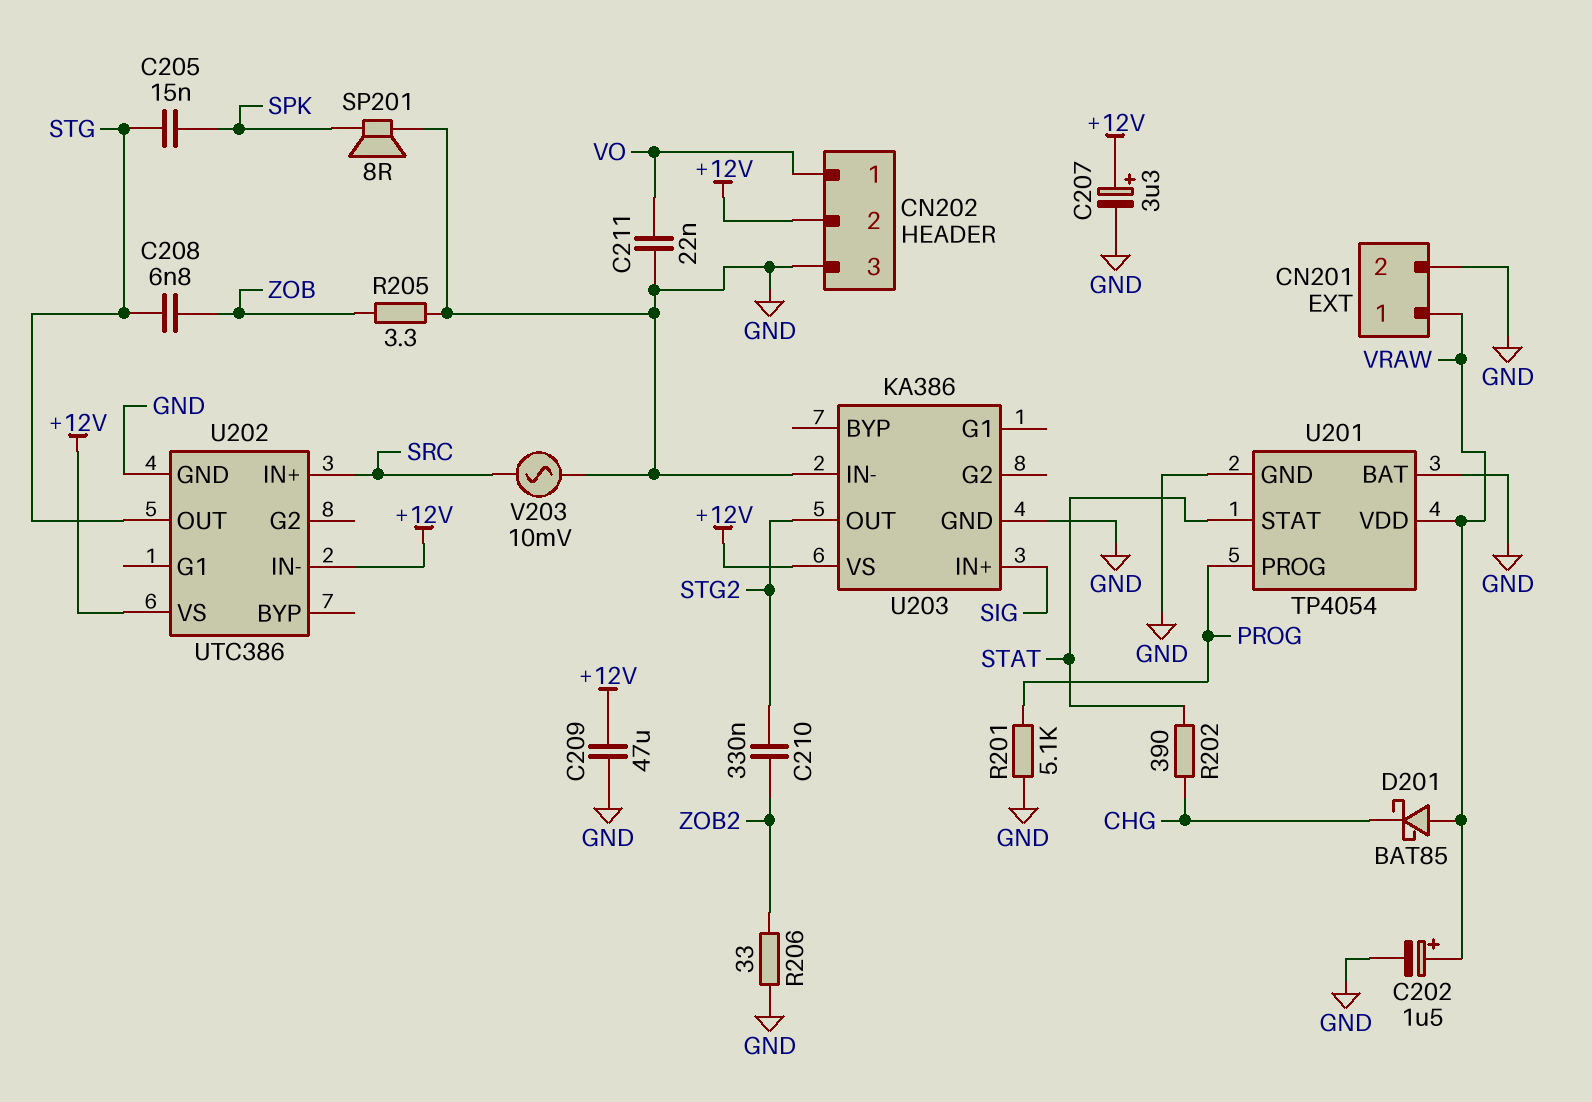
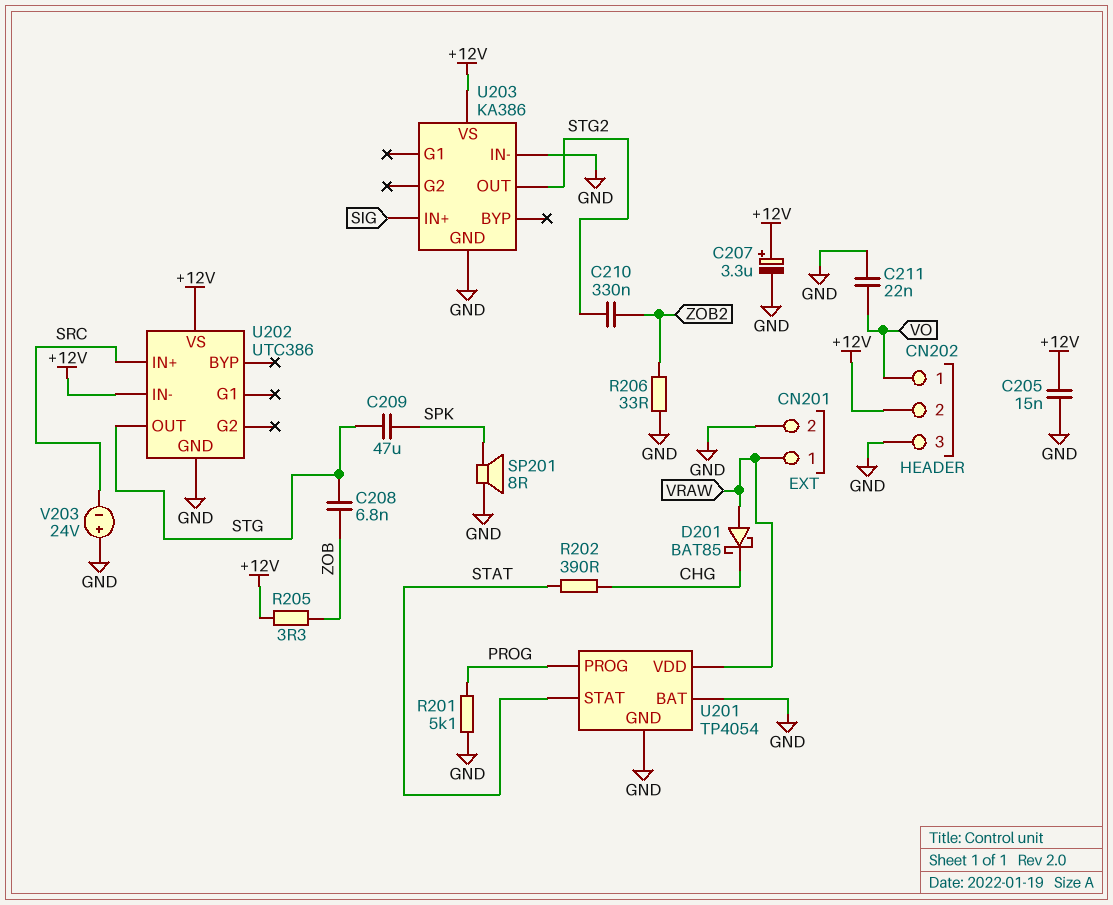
C202: 1.5uF (plus VRAW, minus GND) -> none
C205: 15nF (SPK, STG) -> 15nF (+12V, GND)
C209: 47uF (+12V, GND) -> 47uF (SPK, STG)
R205: 3.3 (GND, ZOB) -> 3.3 (+12V, ZOB)
V203: AC 10mV (GND, SRC) -> 24V (plus GND, minus SRC)

